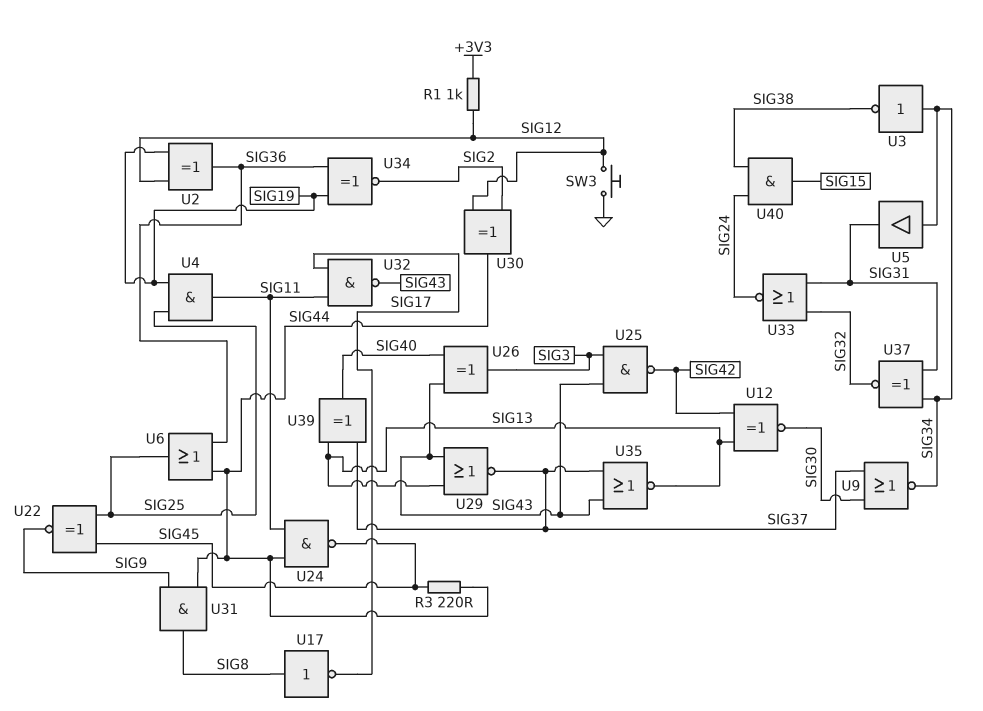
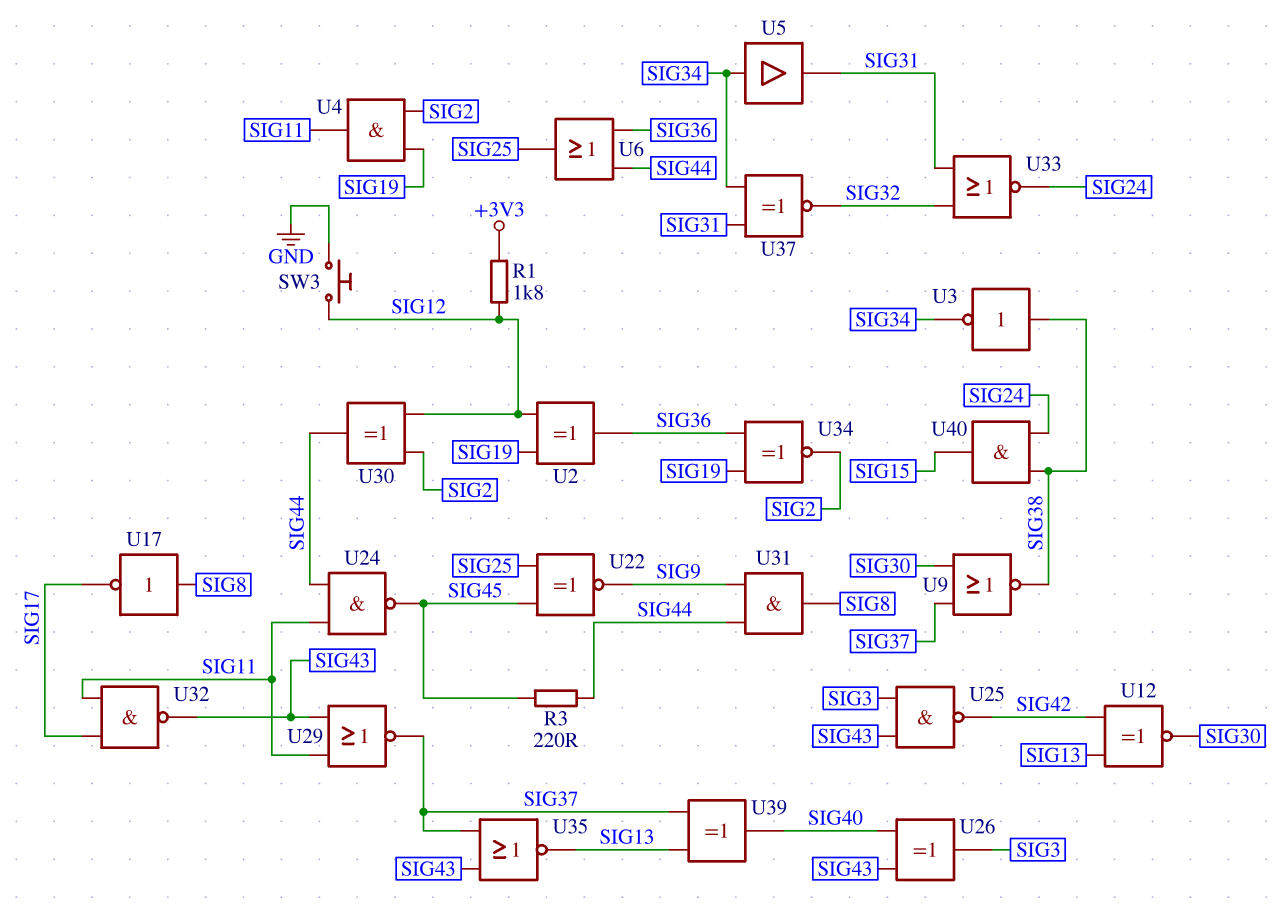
R1: 1k (+3V3, SIG12) -> 1.8k (+3V3, SIG12)
U3: NOT (in SIG34, out SIG38) -> NOT (in SIG38, out SIG34)
U4: AND (in SIG19, in SIG25, out SIG11) -> AND (in SIG2, in SIG19, out SIG11)
U9: NOR (in SIG30, in SIG37, out SIG34) -> NOR (in SIG30, in SIG37, out SIG38)
U29: NOR (in SIG13, in SIG43, out SIG37) -> NOR (in SIG11, in SIG43, out SIG37)

